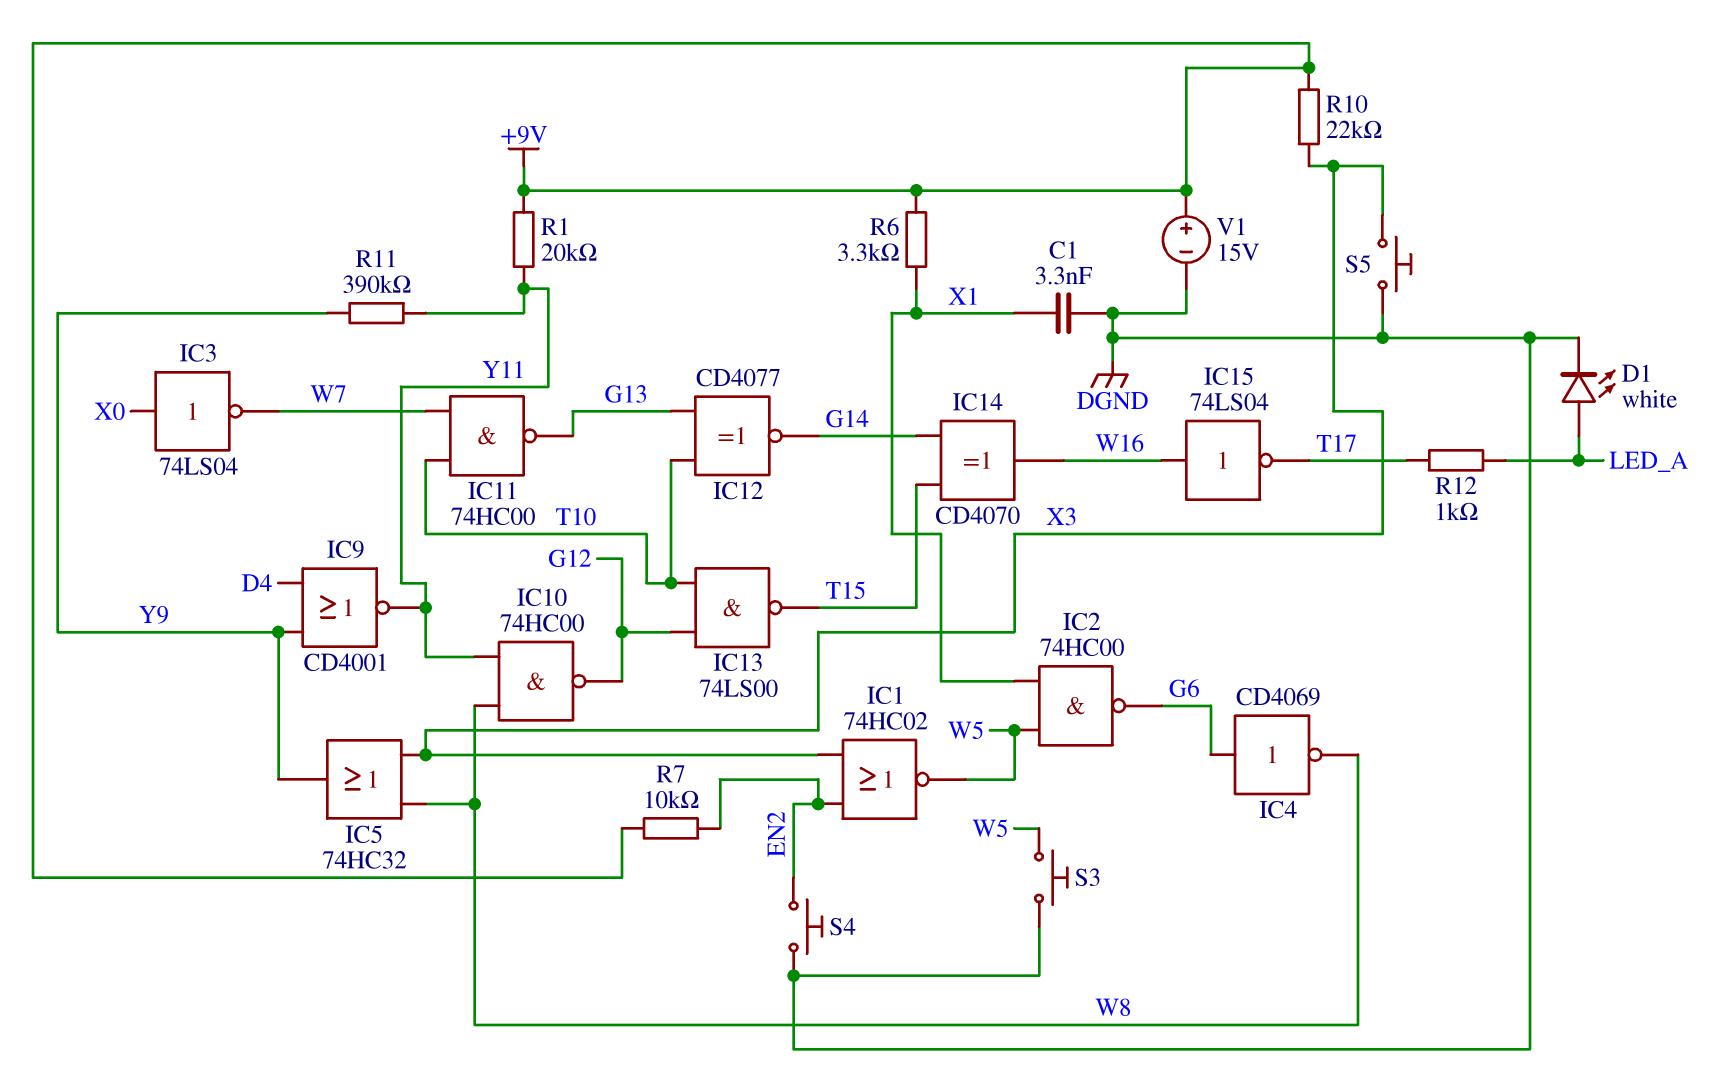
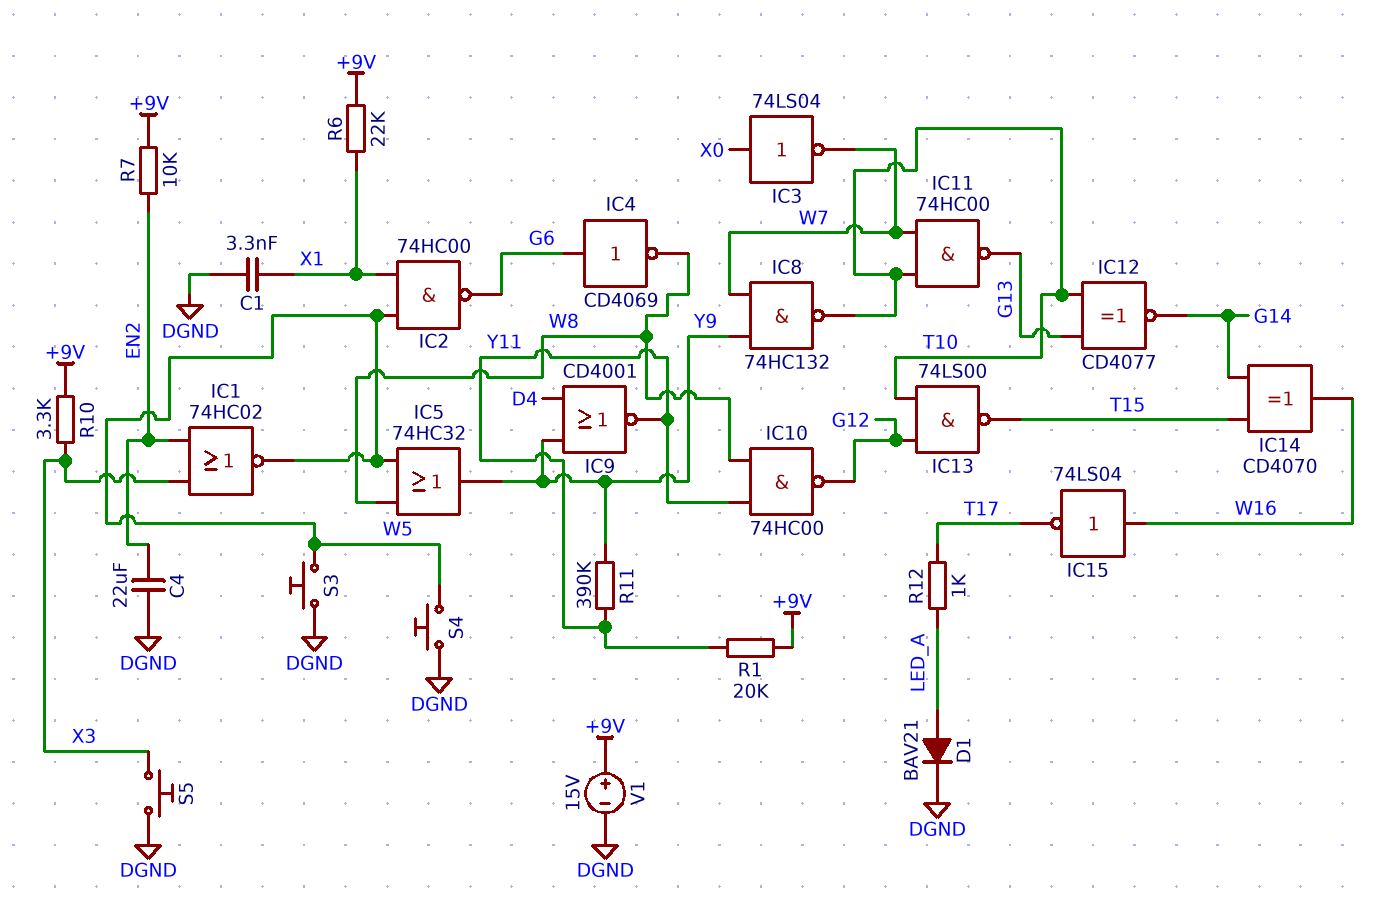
C4: none -> 22uF (DGND, EN2)
D1: LED white (A LED_A, K DGND) -> diode BAV21 (A LED_A, K DGND)
IC5: OR 74HC32 (in W8, in X3, out Y9) -> OR 74HC32 (in W5, in W8, out Y9)
IC8: none -> NAND 74HC132 (in W7, in Y9, out T10)
R6: 3.3k (+9V, X1) -> 22k (+9V, X1)
R10: 22k (+9V, X3) -> 3.3k (+9V, X3)
S4: button (DGND, EN2) -> button (DGND, W5)

